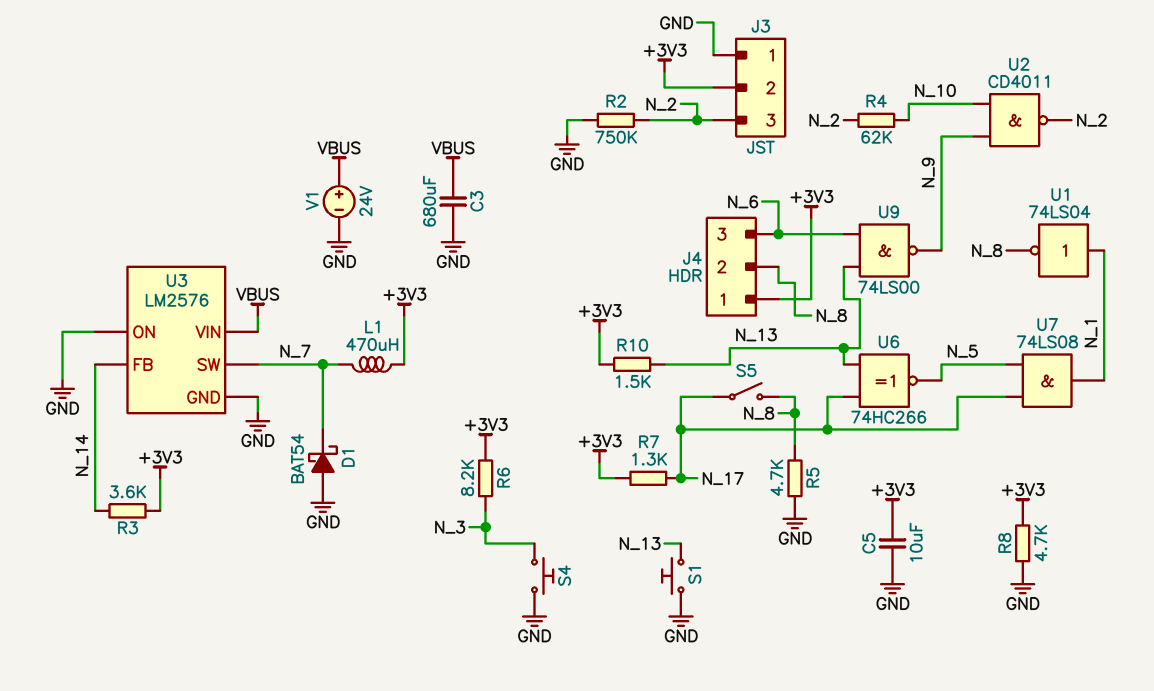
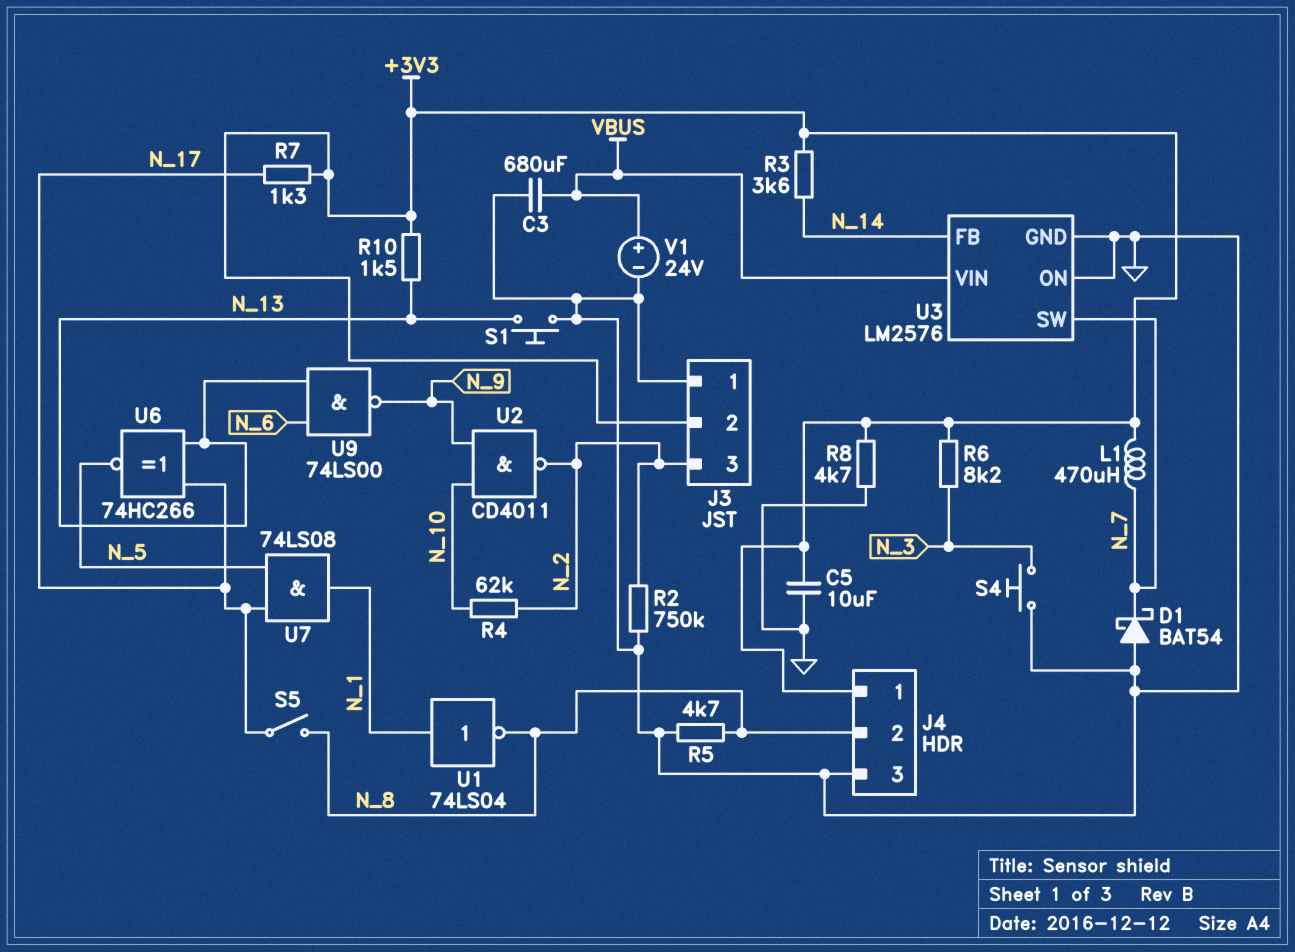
J4 pin 3: N_6 -> GND

